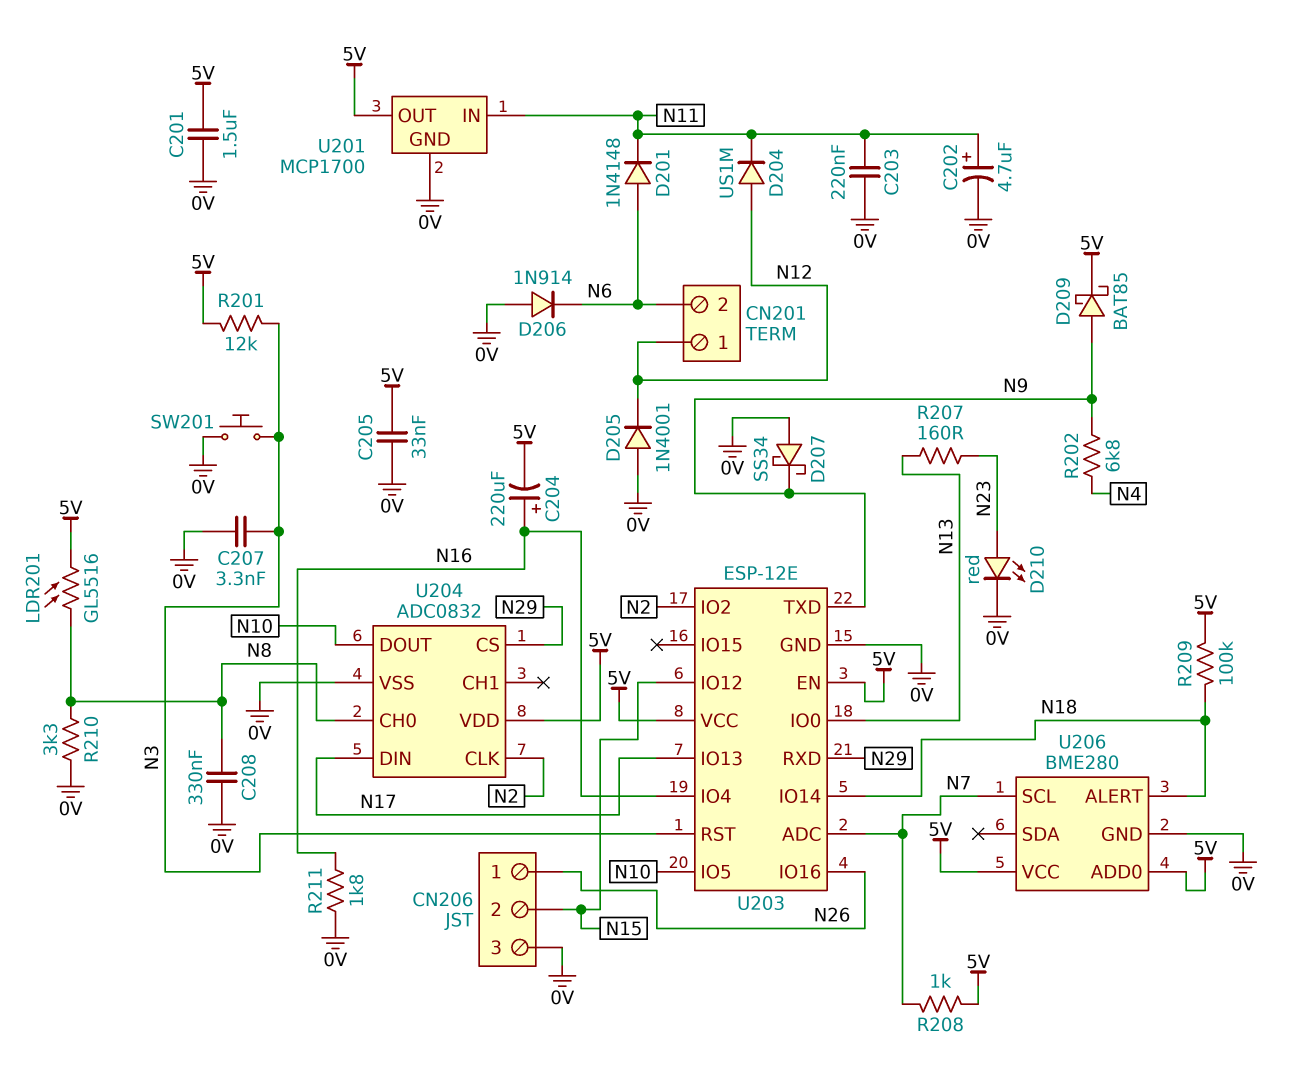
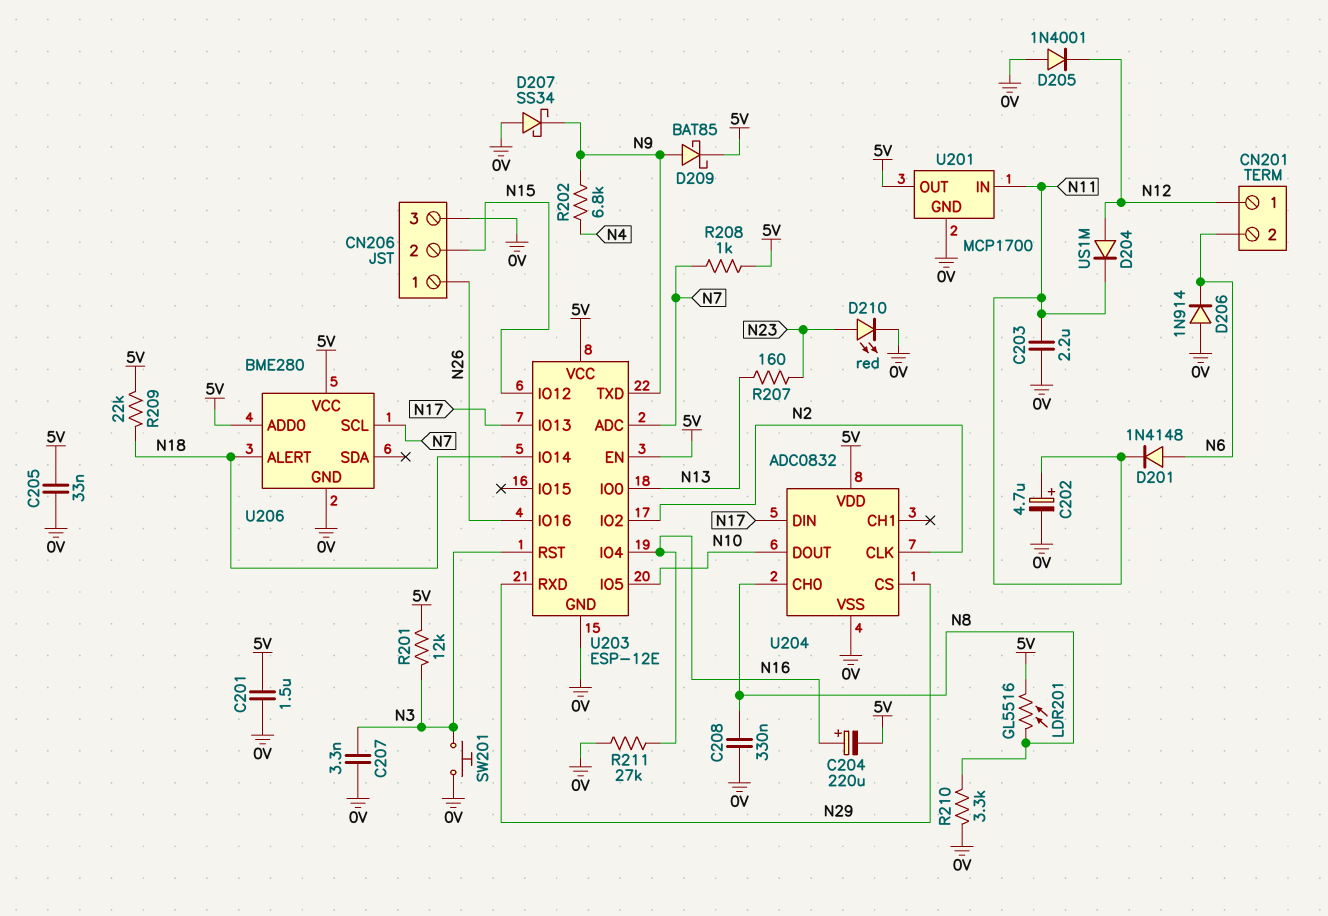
C203: 220nF (0V, N11) -> 2.2uF (0V, N11)
R209: 100k (5V, N18) -> 22k (5V, N18)
R211: 1.8k (0V, N16) -> 27k (0V, N16)

